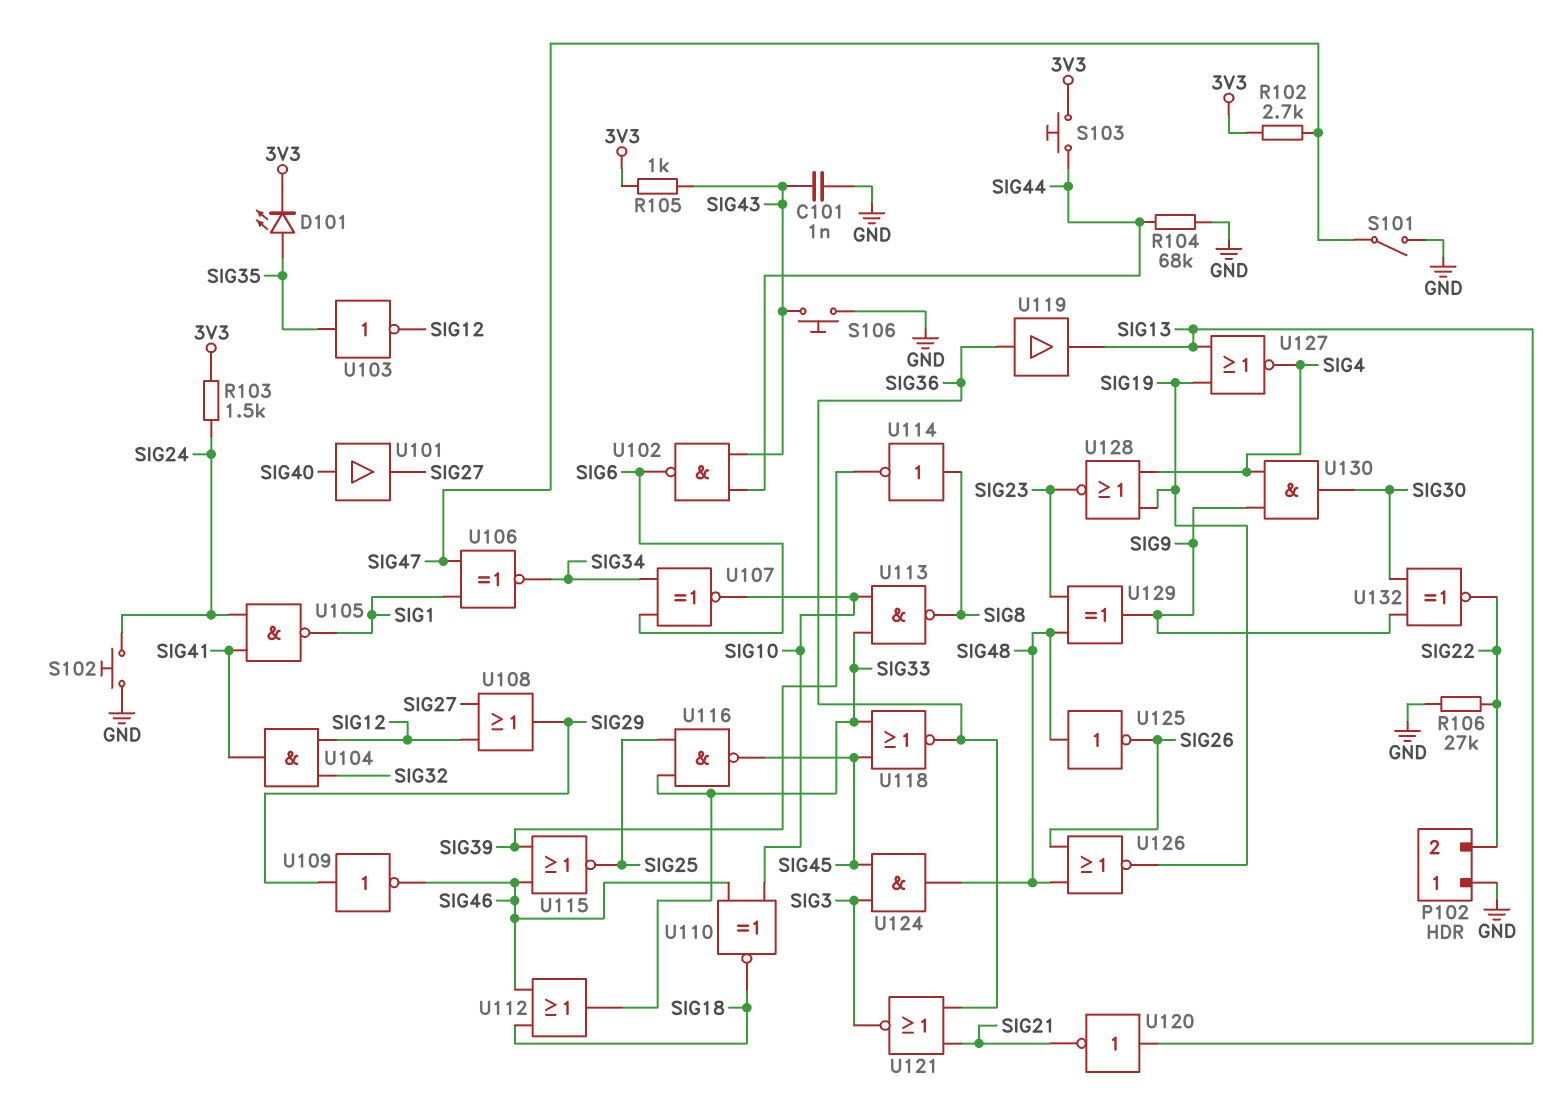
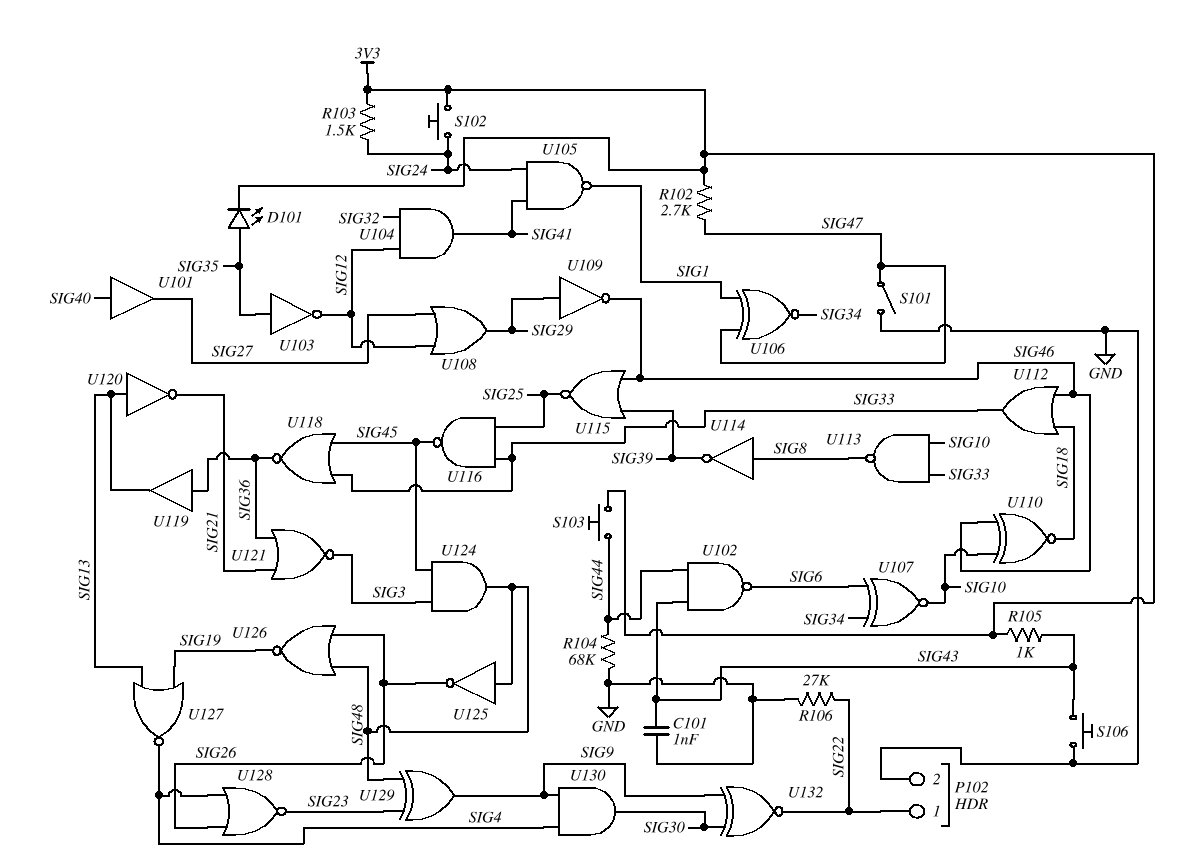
P102 pin 1: GND -> SIG22
P102 pin 2: SIG22 -> GND
S102: button (GND, SIG24) -> button (3V3, SIG24)
U128: NOR (in SIG4, in SIG19, out SIG23) -> NOR (in SIG4, in SIG26, out SIG23)

